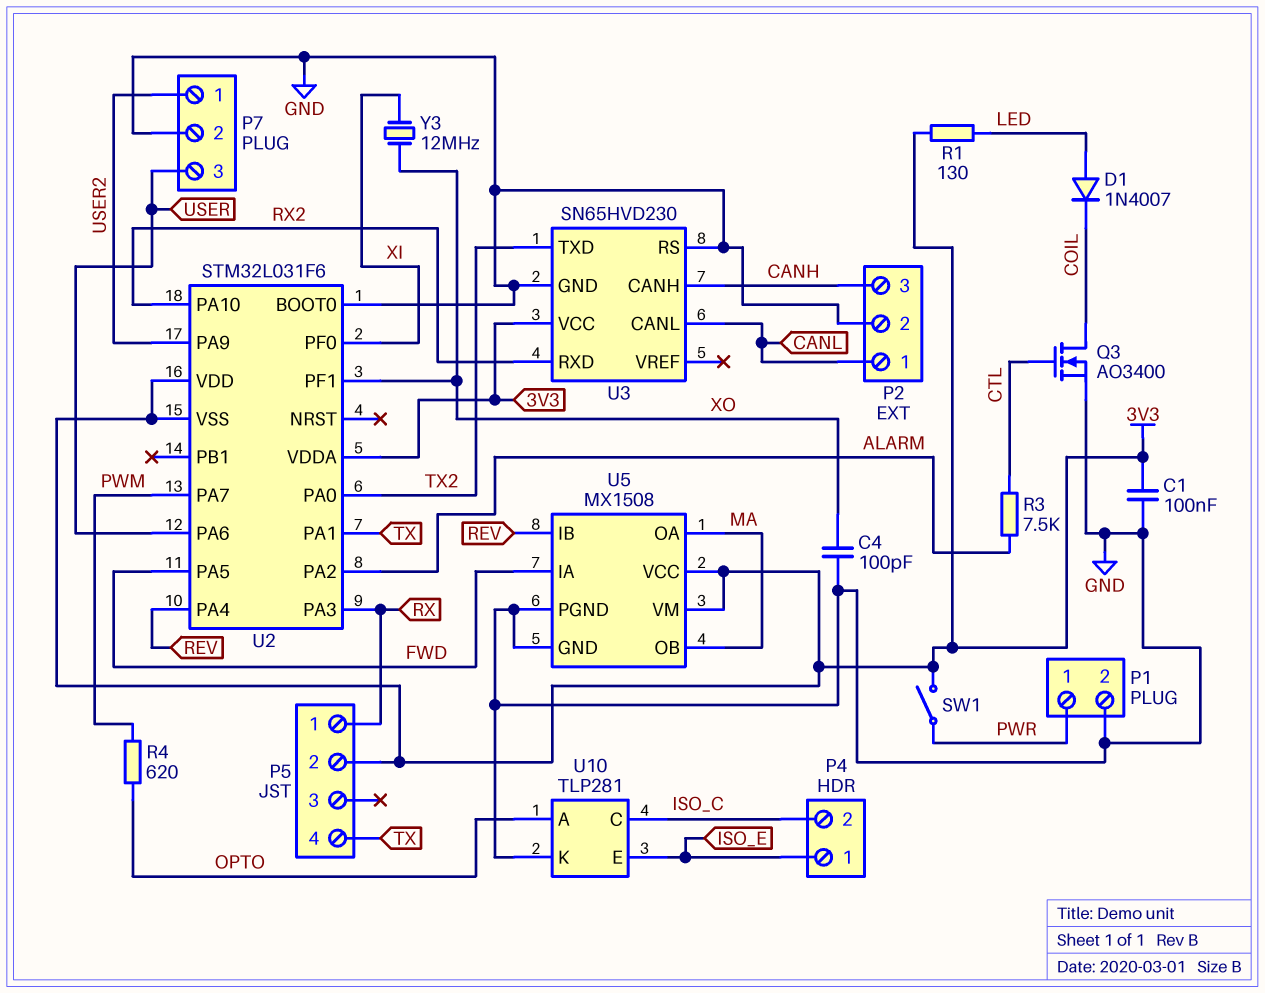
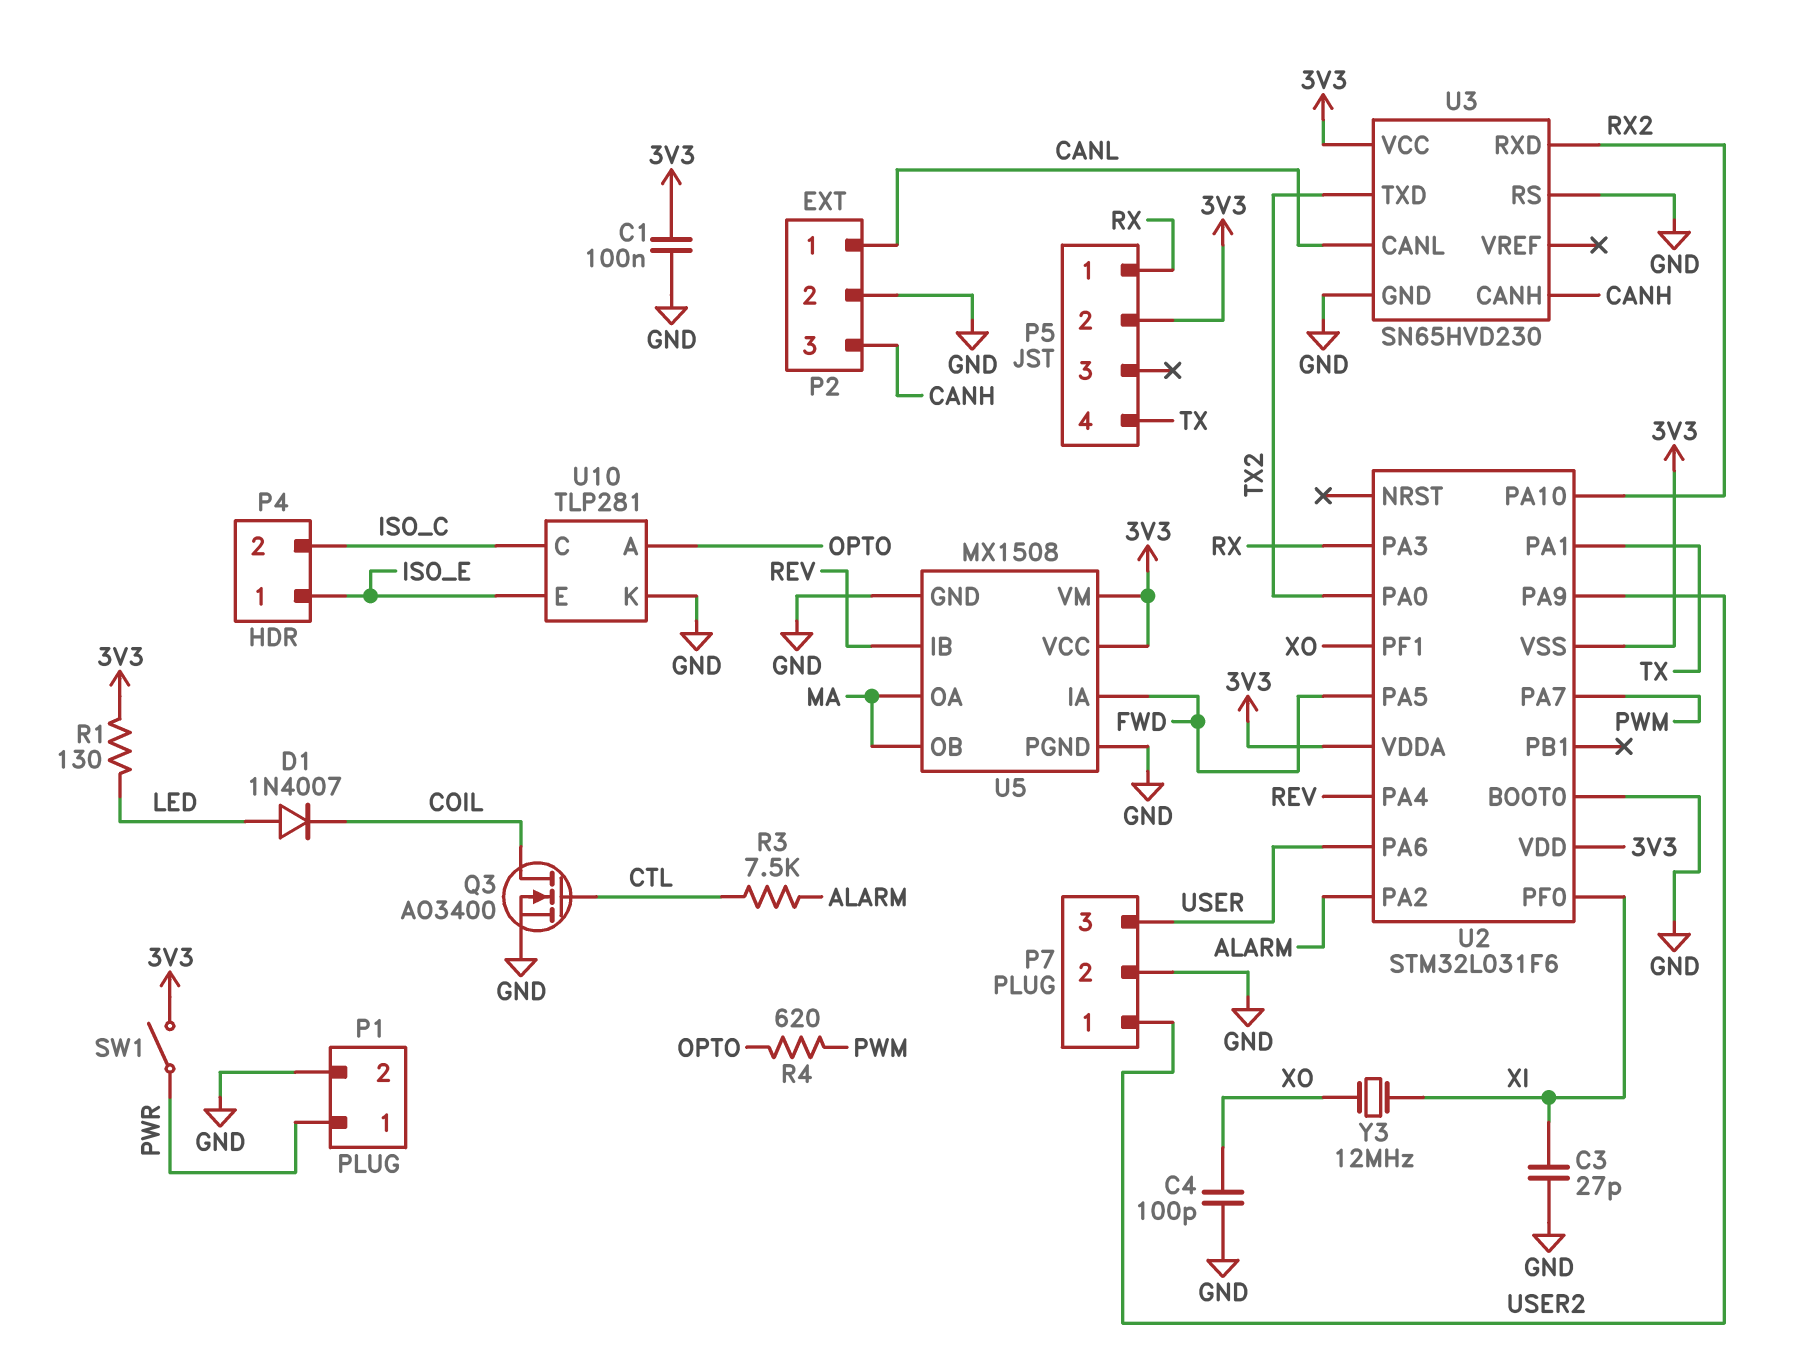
C3: none -> 27pF (GND, XI)

